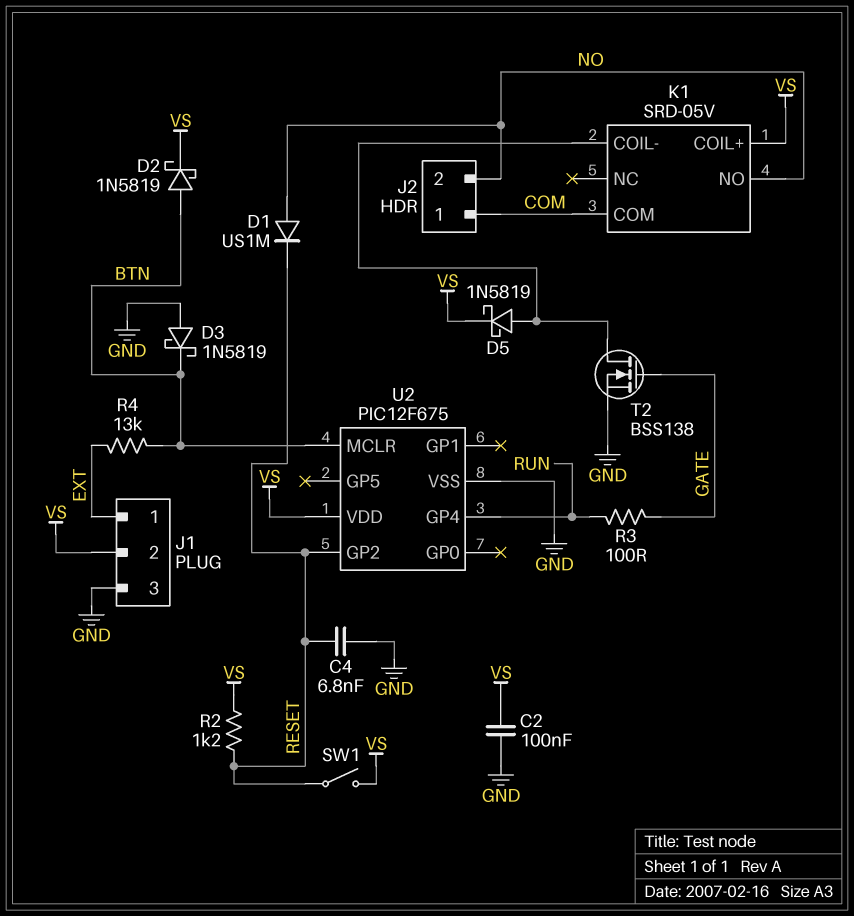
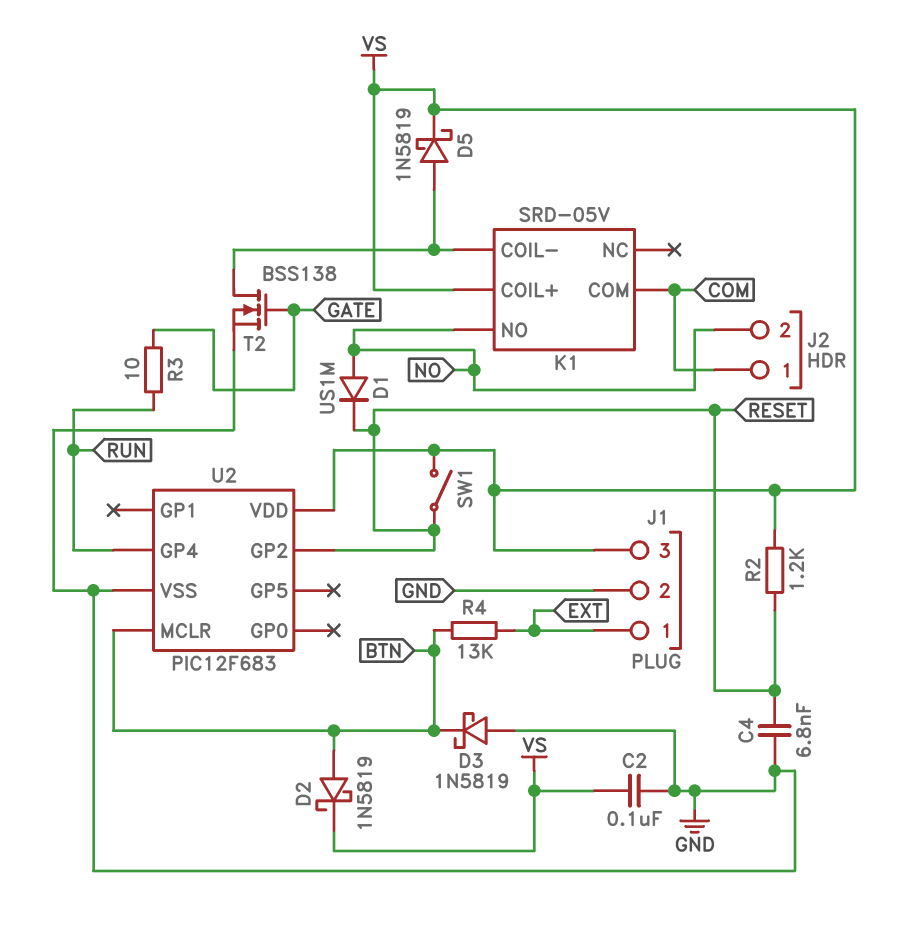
J1 pin 2: VS -> GND
J1 pin 3: GND -> VS
R3: 100 (GATE, RUN) -> 10 (GATE, RUN)
U2: PIC12F675 -> PIC12F683

